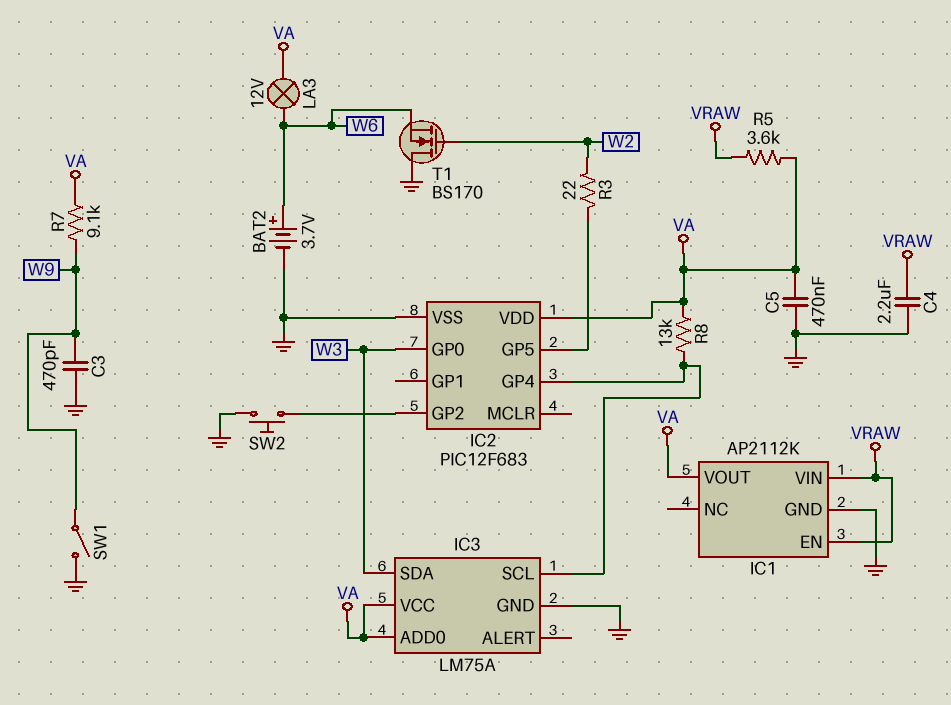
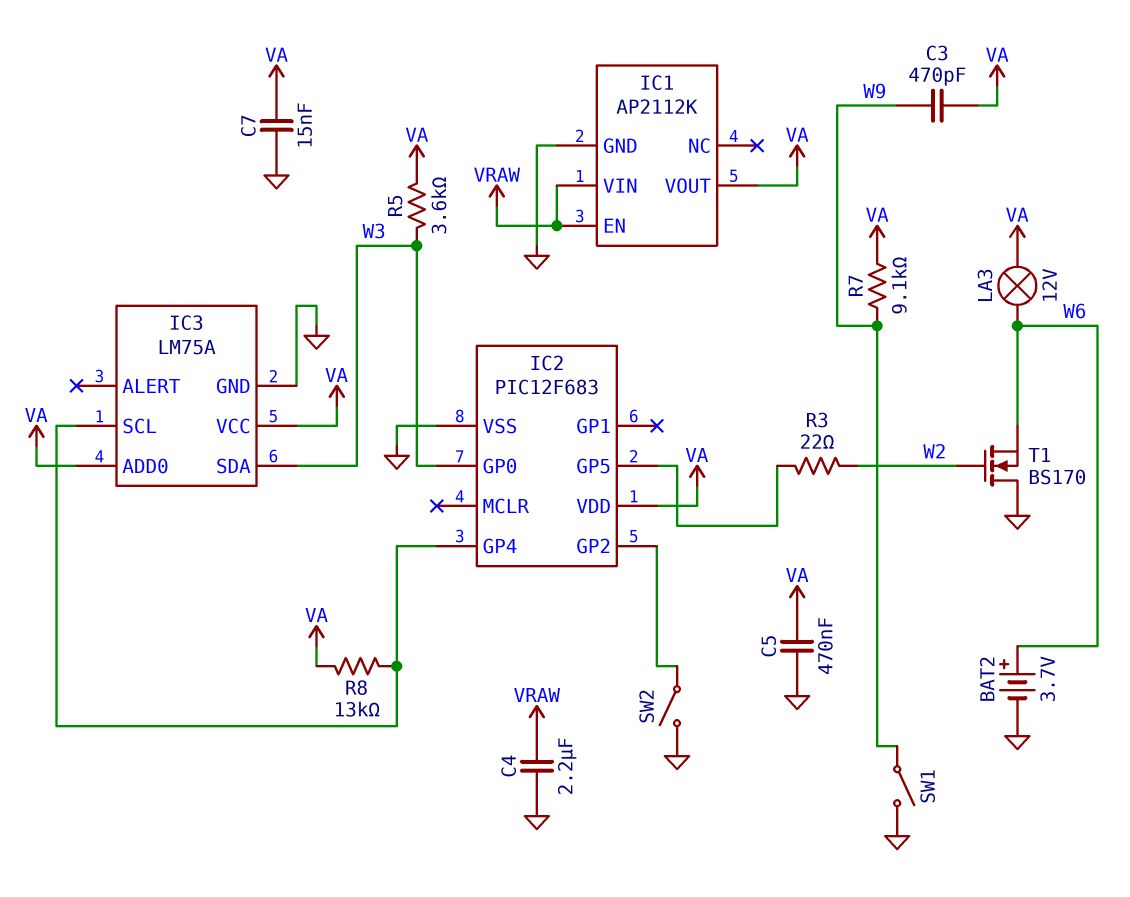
C3: 470pF (GND, W9) -> 470pF (VA, W9)
C7: none -> 15nF (GND, VA)
R5: 3.6k (VA, VRAW) -> 3.6k (VA, W3)
SW2: button (GND, IC2/GP2) -> switch (GND, IC2/GP2)

